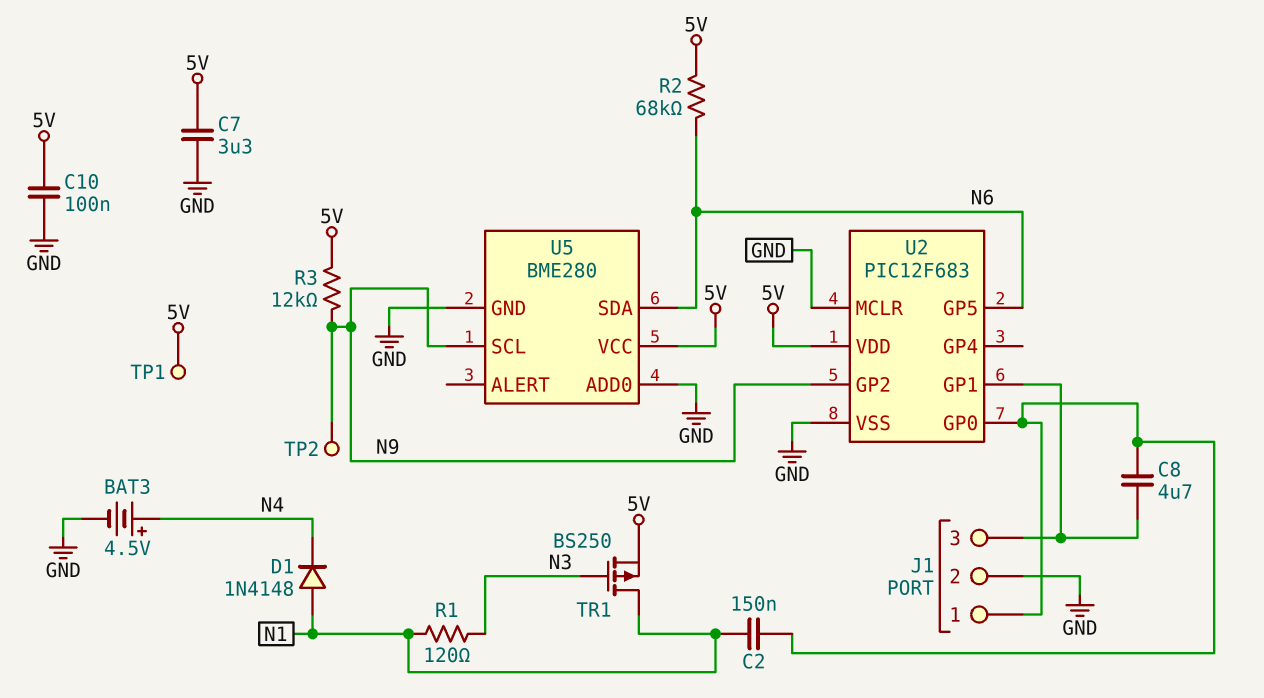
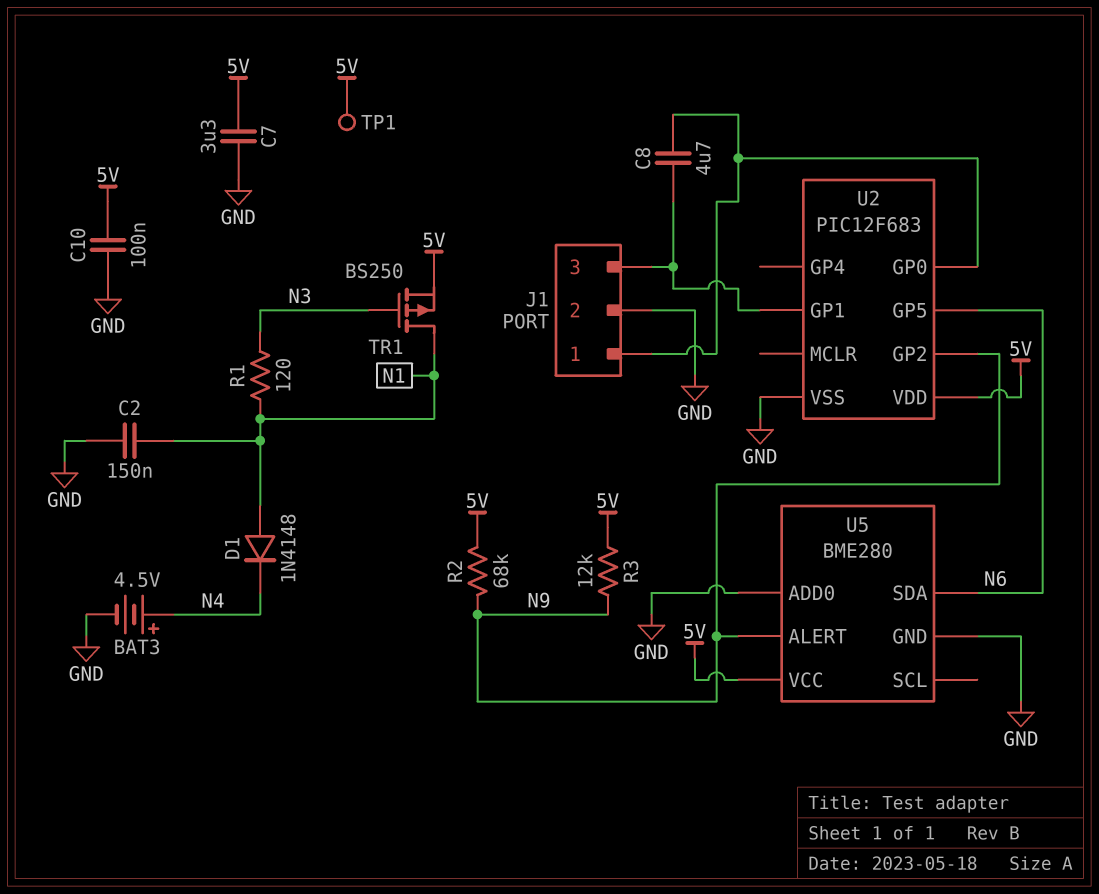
C2: 150nF (J1/1, N1) -> 150nF (GND, N1)
R2: 68k (5V, N6) -> 68k (5V, N9)
TP2: test point (N9) -> none
U2 pin MCLR: GND -> none
U5 pin ALERT: none -> N9
U5 pin SCL: N9 -> none

